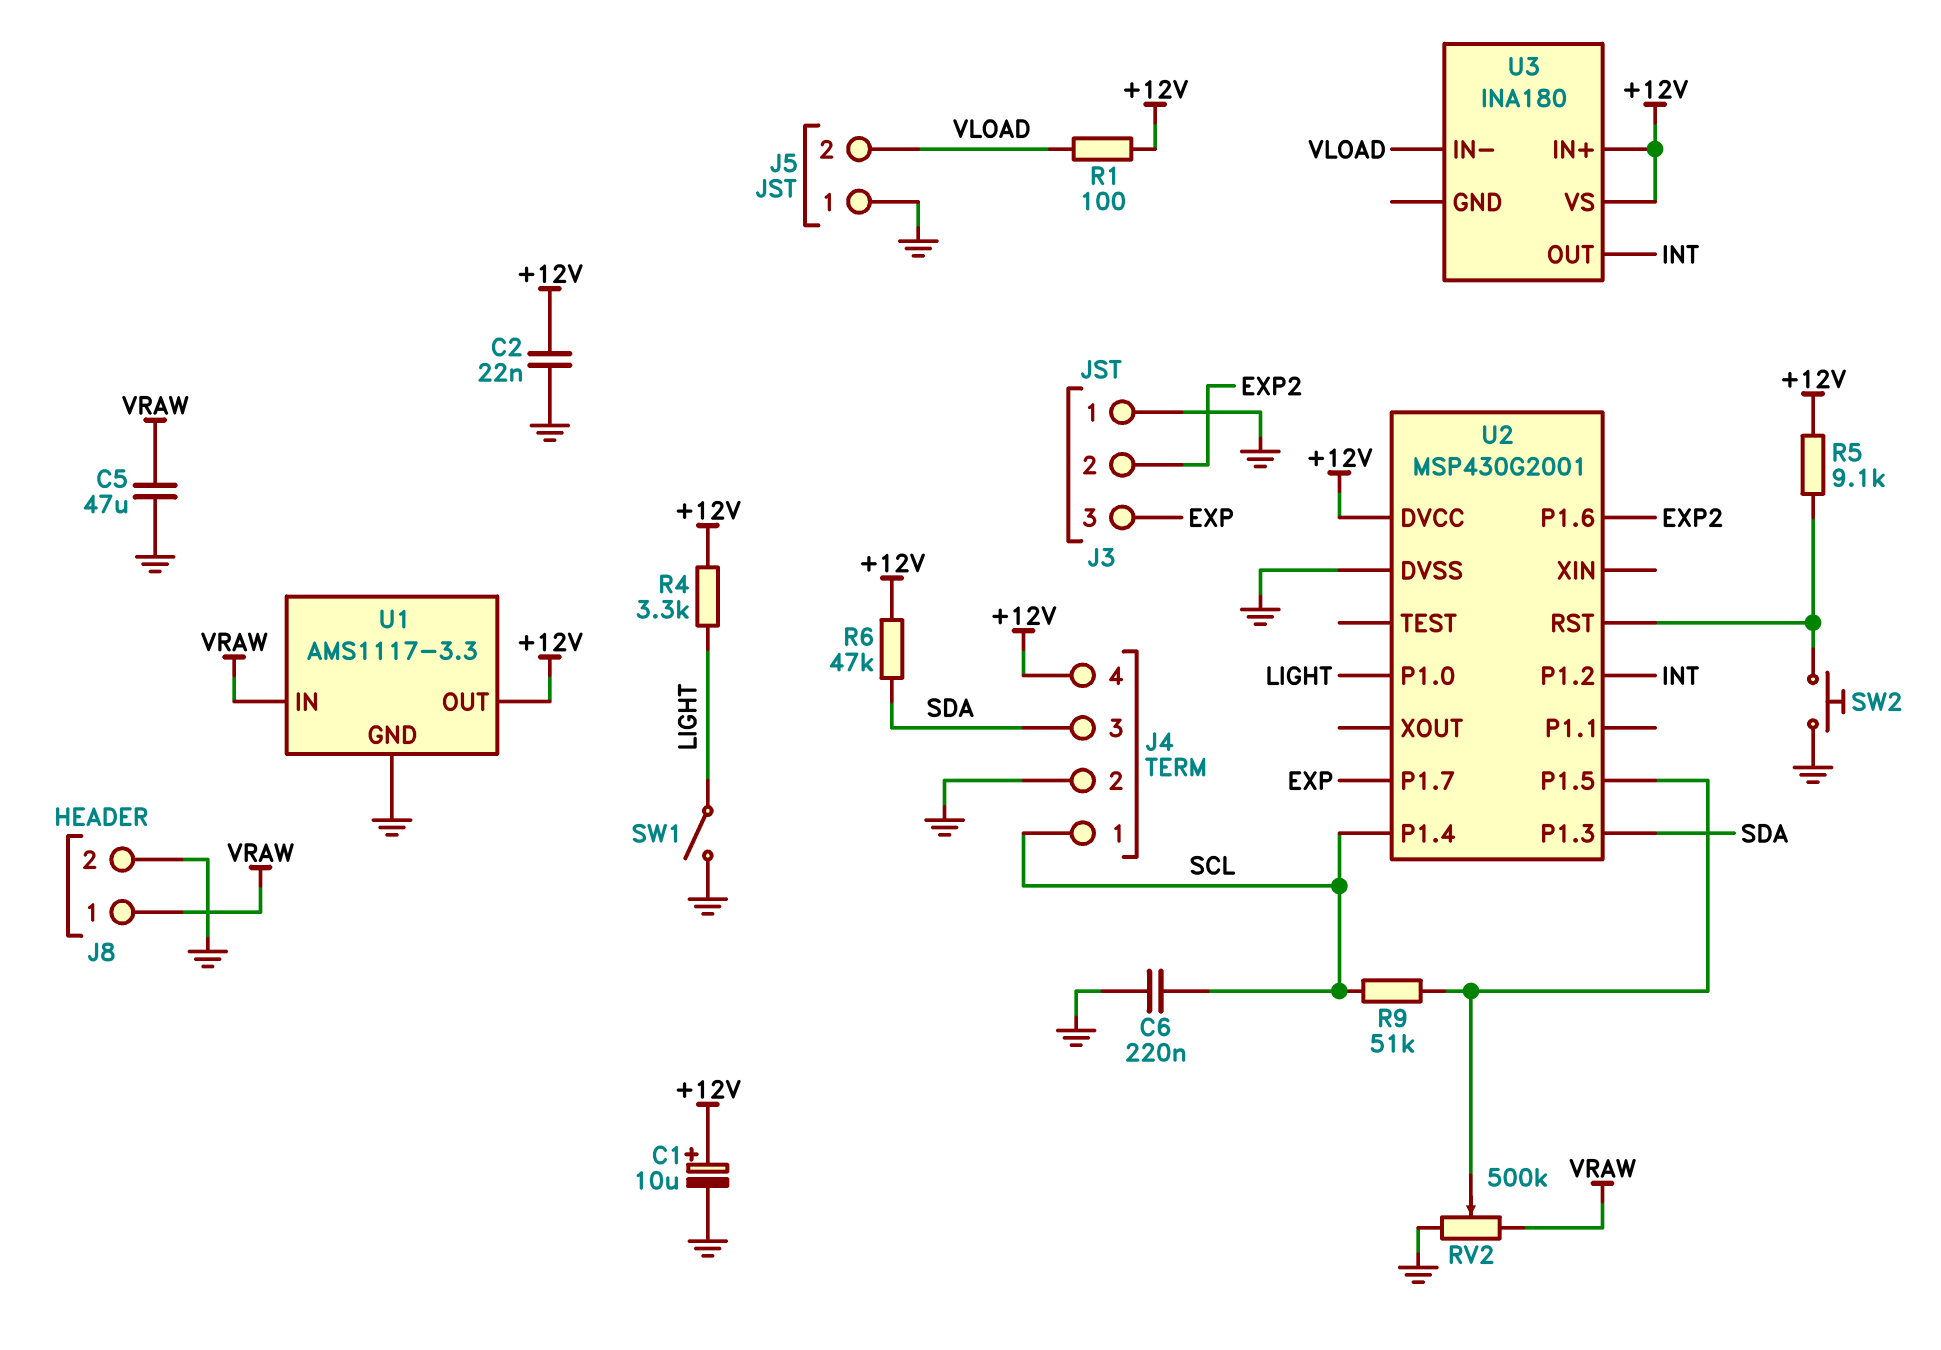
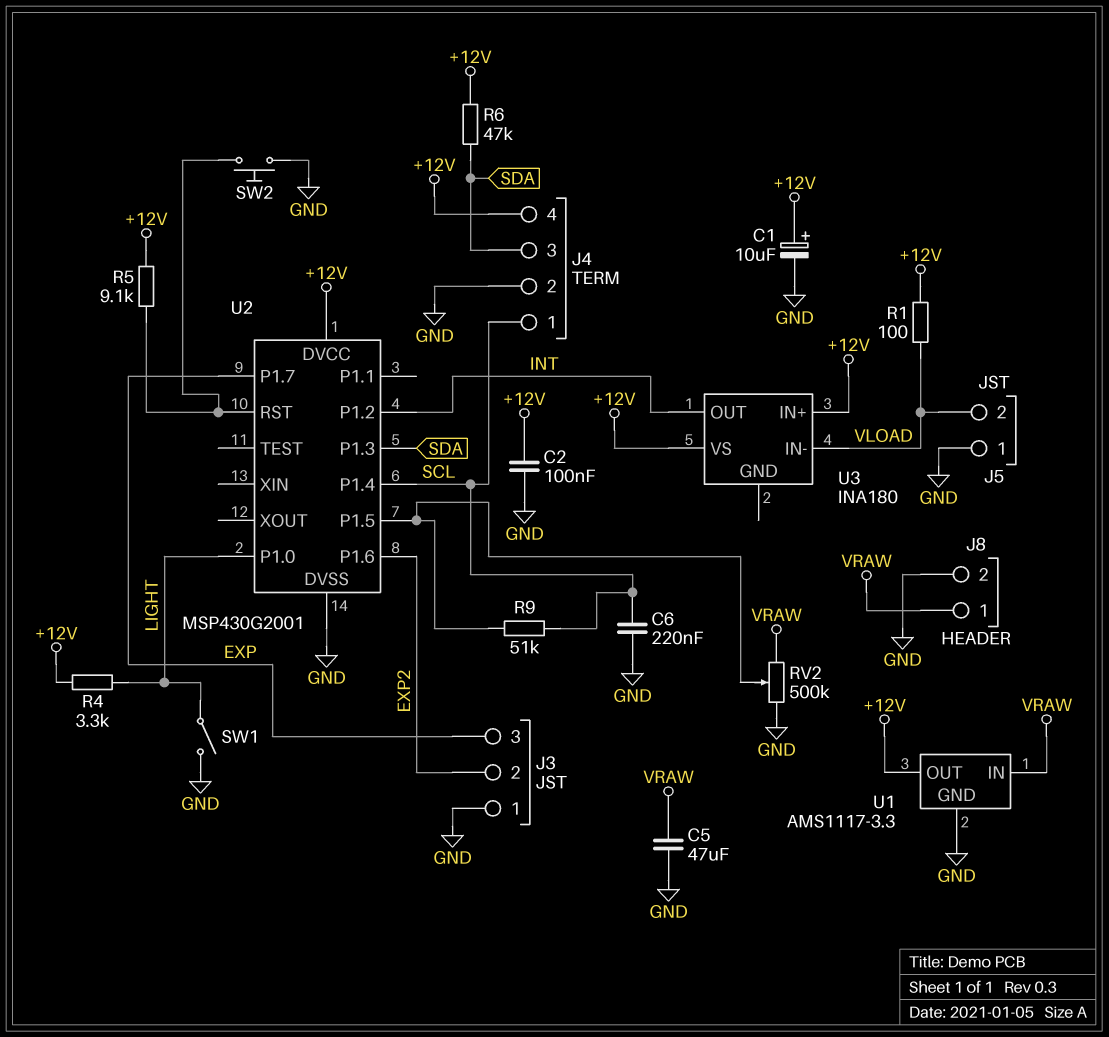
C2: 22nF (+12V, GND) -> 100nF (+12V, GND)

